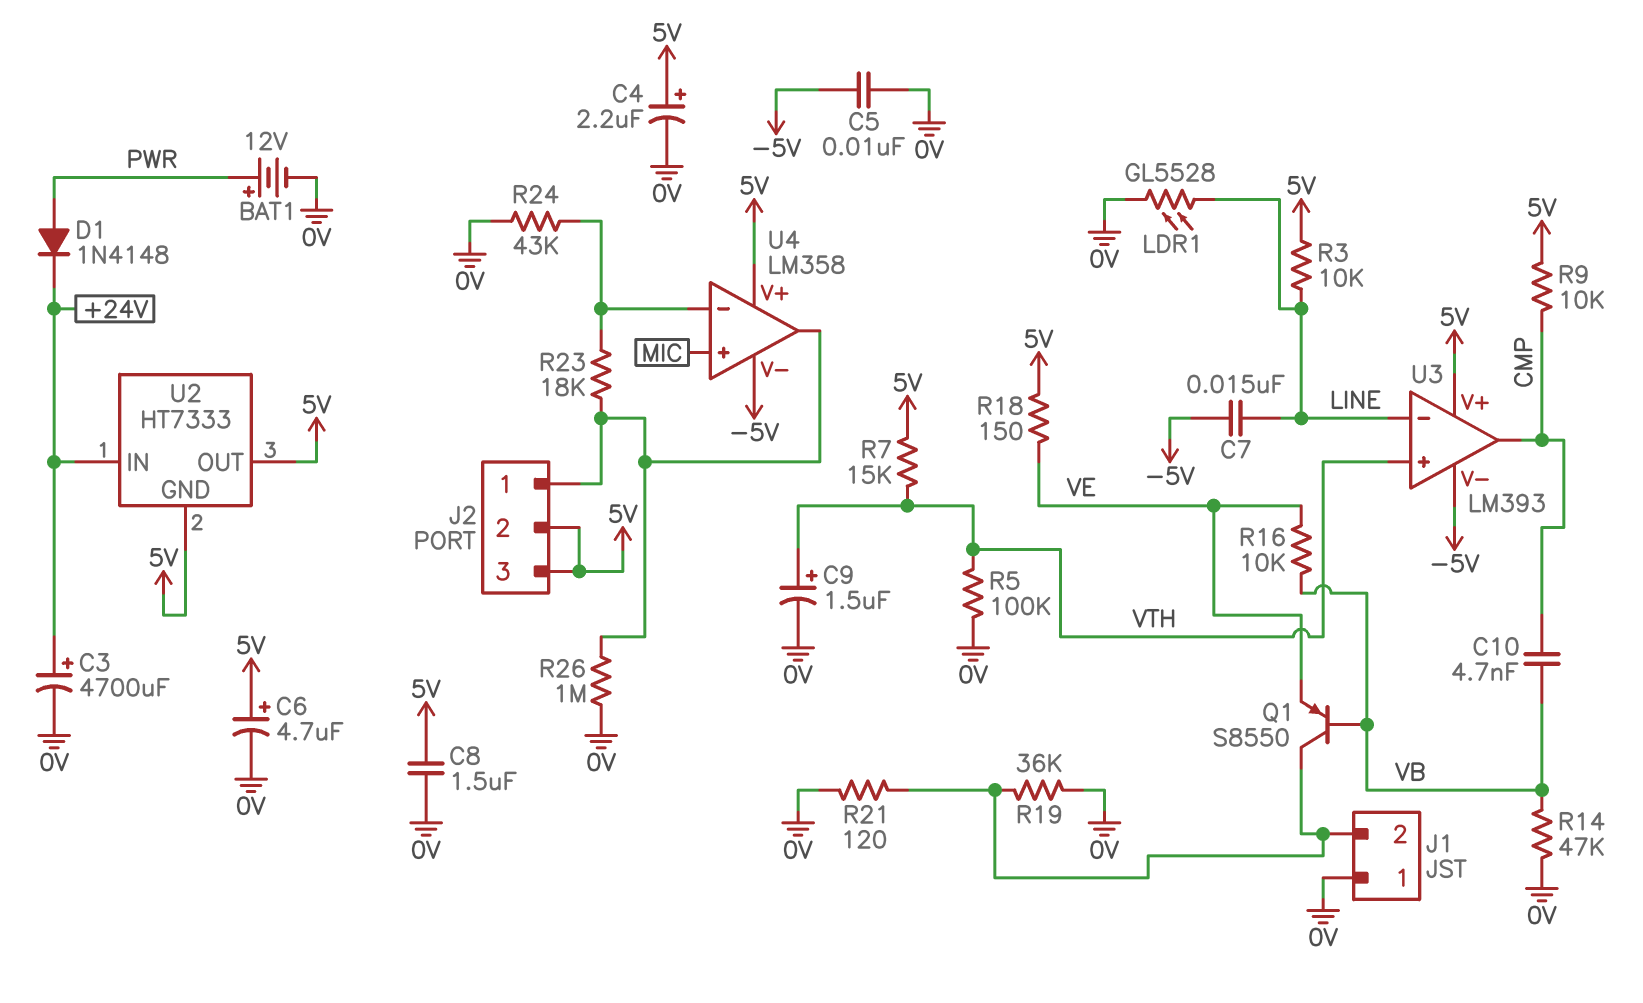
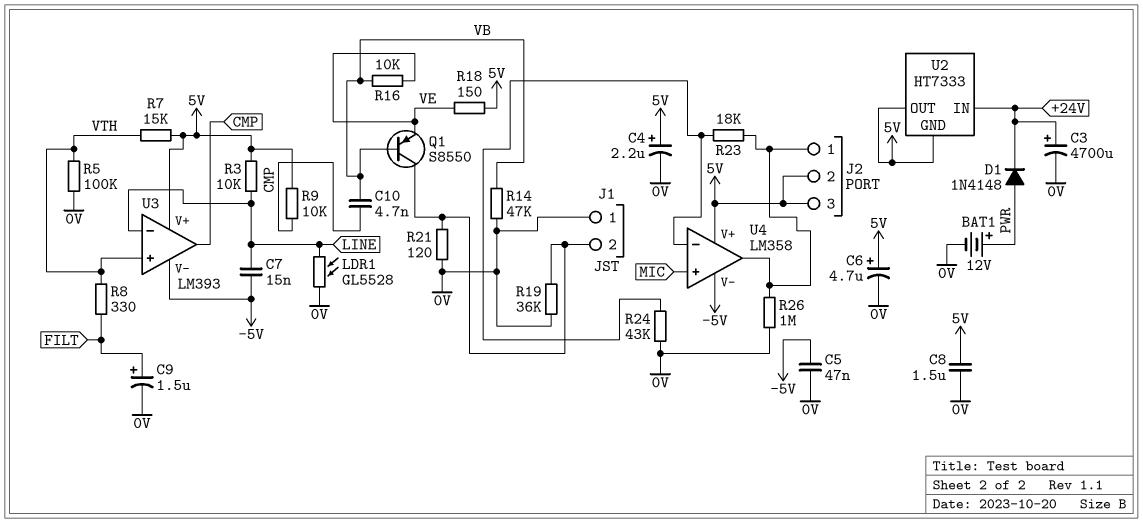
C5: 10nF (-5V, 0V) -> 47nF (-5V, 0V)
C9: 1.5uF (plus VTH, minus 0V) -> 1.5uF (plus FILT, minus 0V)
R8: none -> 330 (FILT, VTH)

